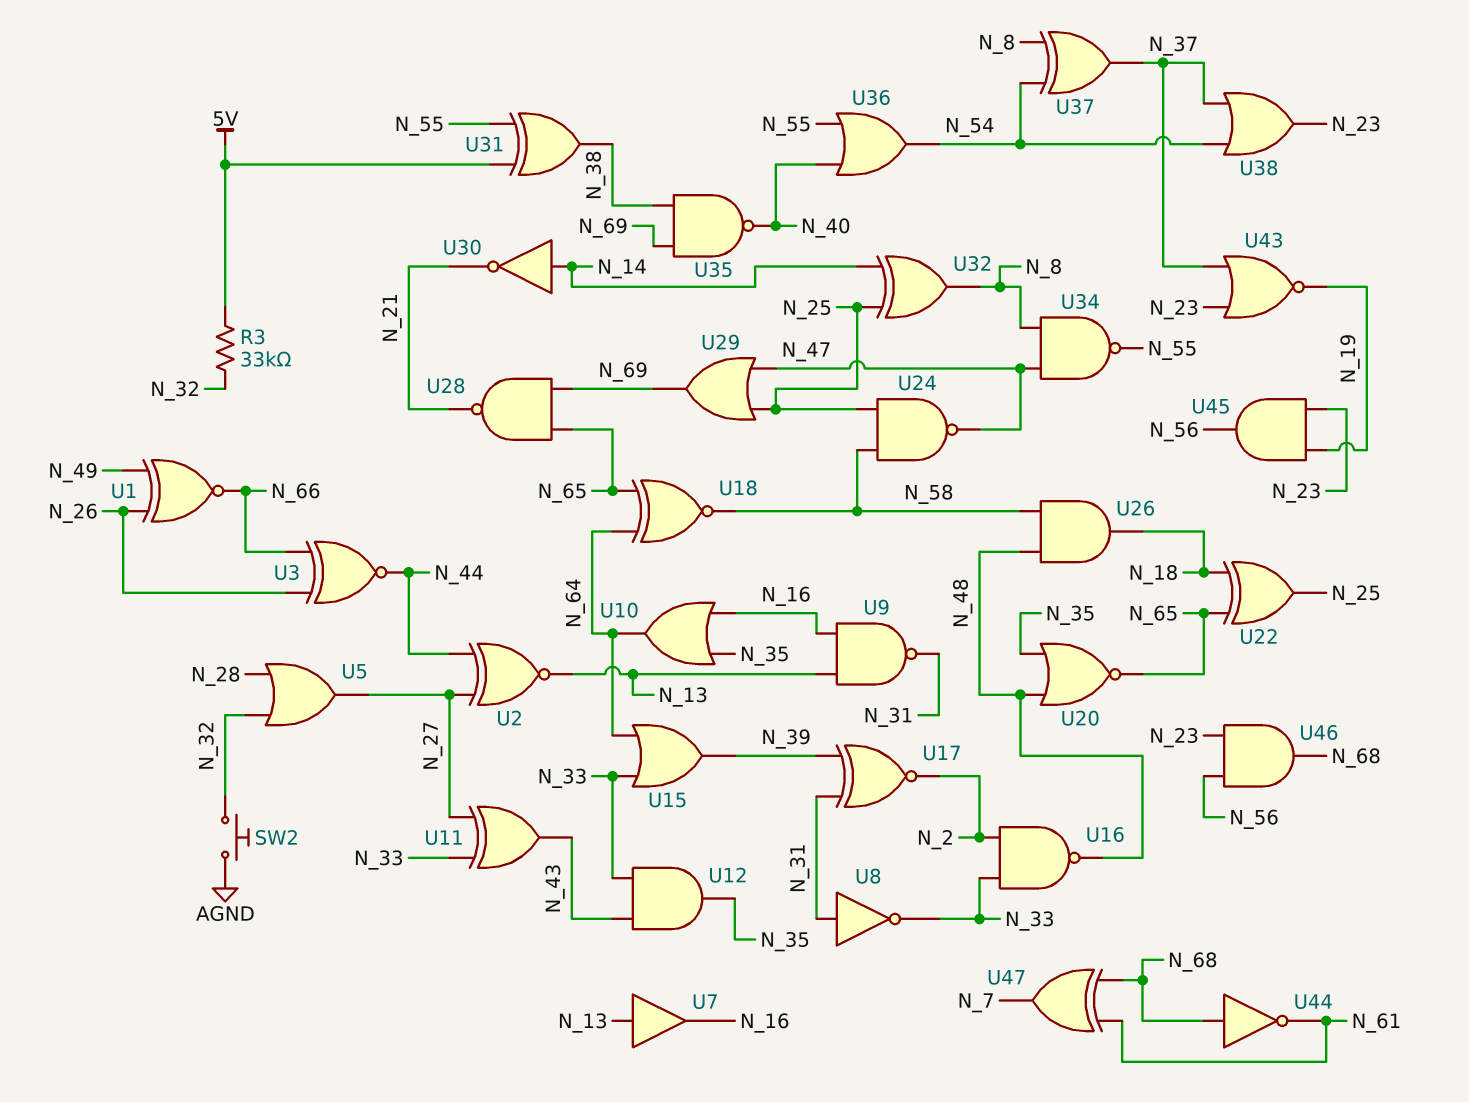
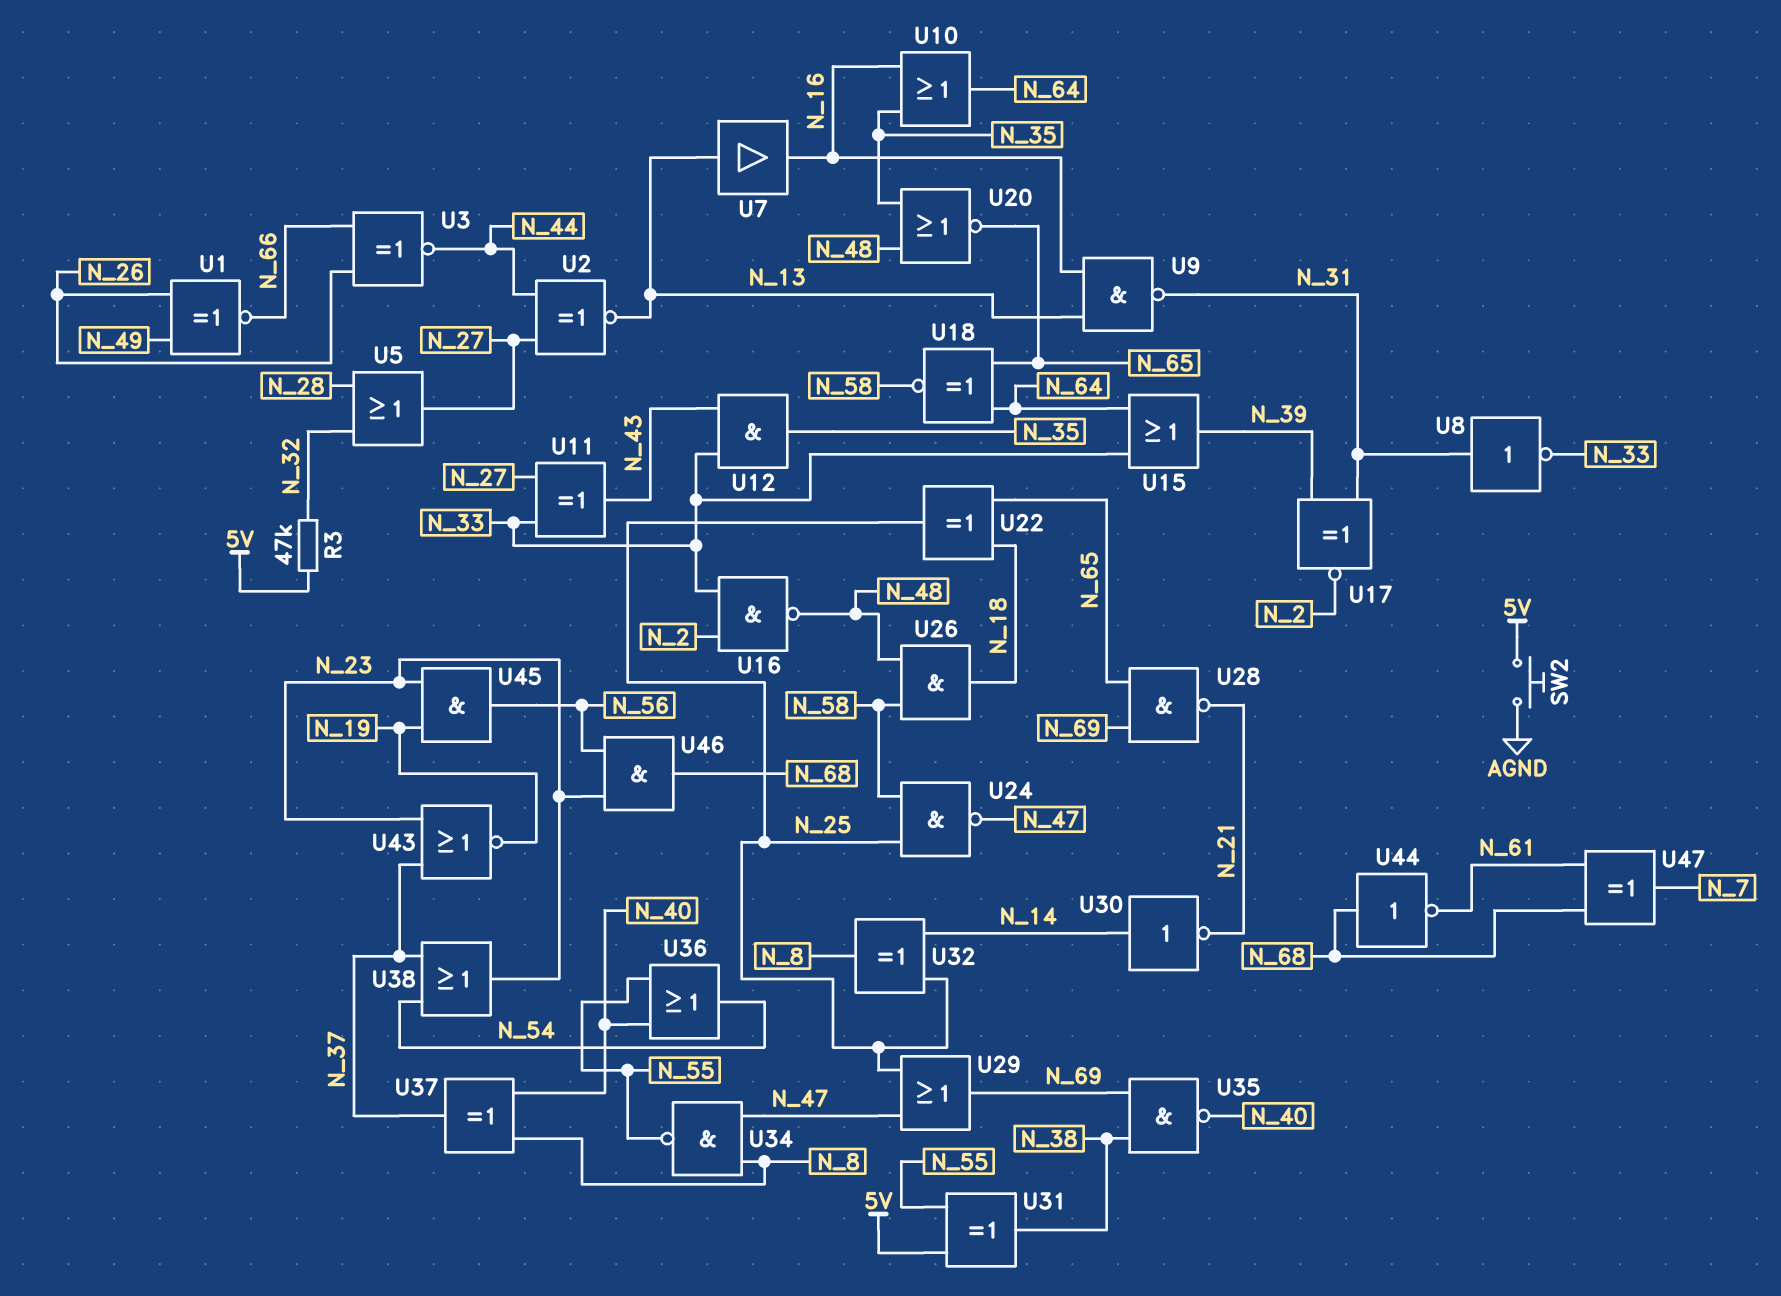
R3: 33k (5V, N_32) -> 47k (5V, N_32)
SW2: button (AGND, N_32) -> button (5V, AGND)
U37: XOR (in N_8, in N_54, out N_37) -> XOR (in N_8, in N_40, out N_37)

